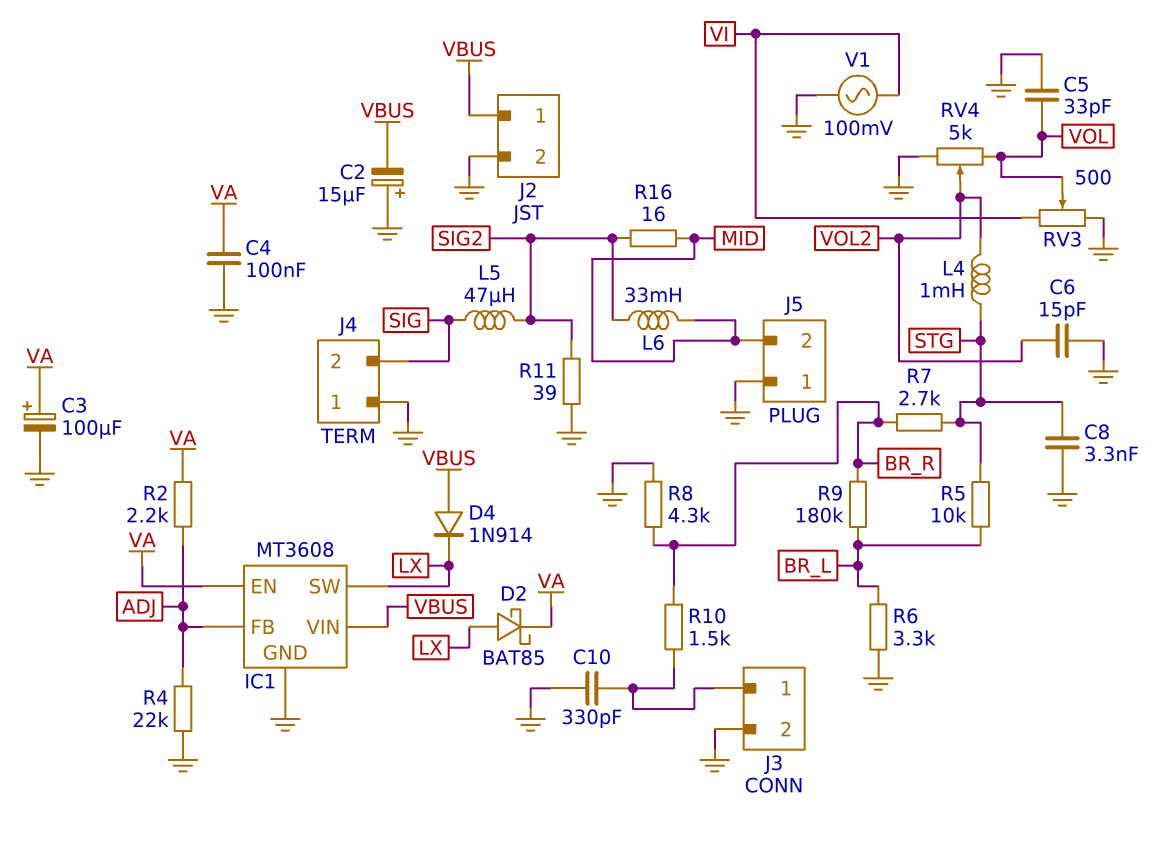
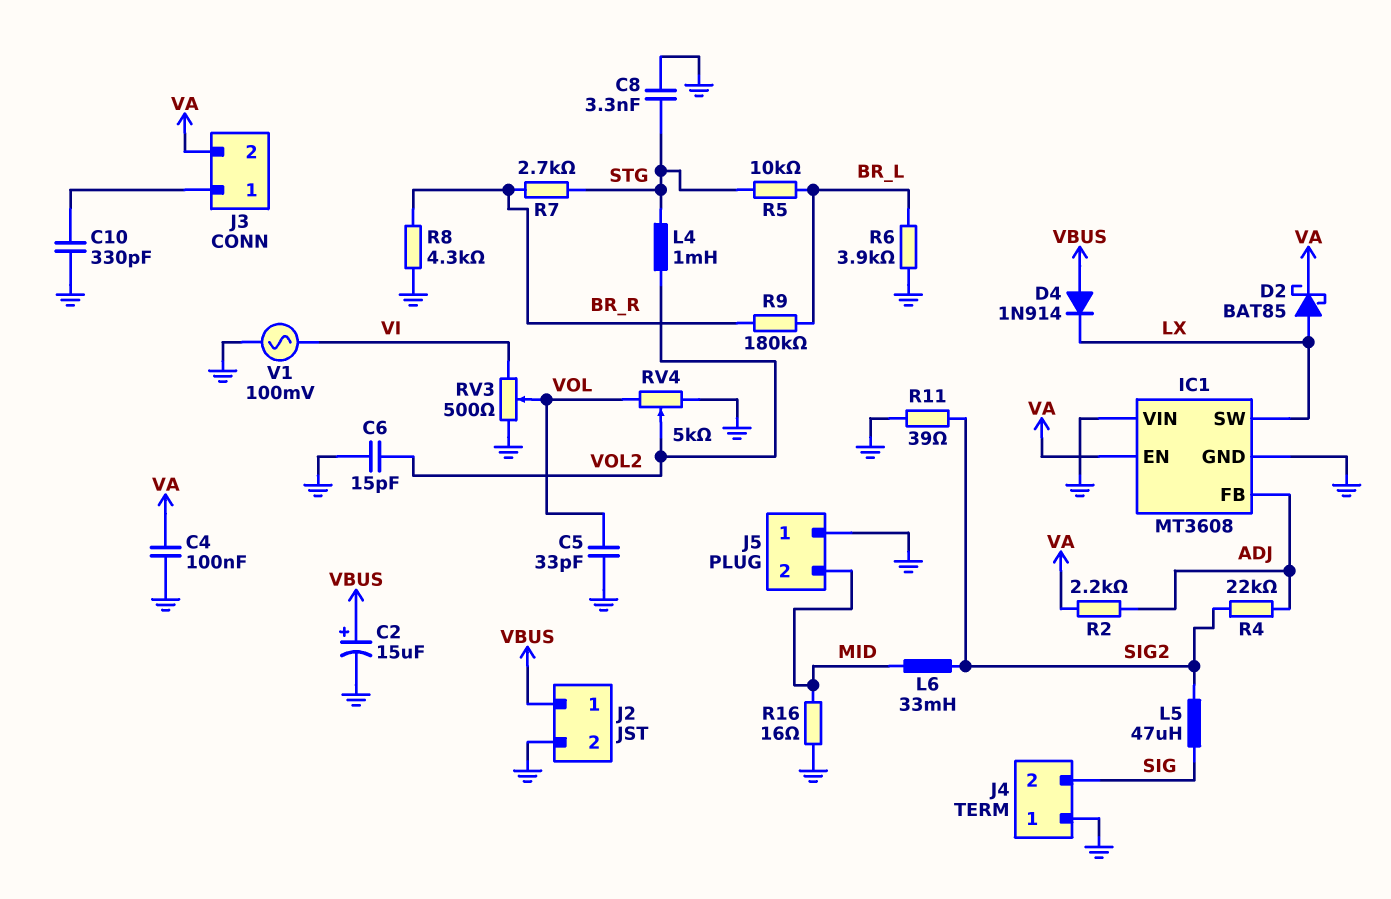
C2: 15uF (plus GND, minus VBUS) -> 15uF (plus VBUS, minus GND)
C3: 100uF (plus VA, minus GND) -> none
IC1 pin VIN: VBUS -> GND
J3 pin 2: GND -> VA
R4: 22k (ADJ, GND) -> 22k (ADJ, SIG2)
R6: 3.3k (BR_L, GND) -> 3.9k (BR_L, GND)
R10: 1.5k (BR_R, J3/1) -> none
R16: 16 (MID, SIG2) -> 16 (GND, MID)

